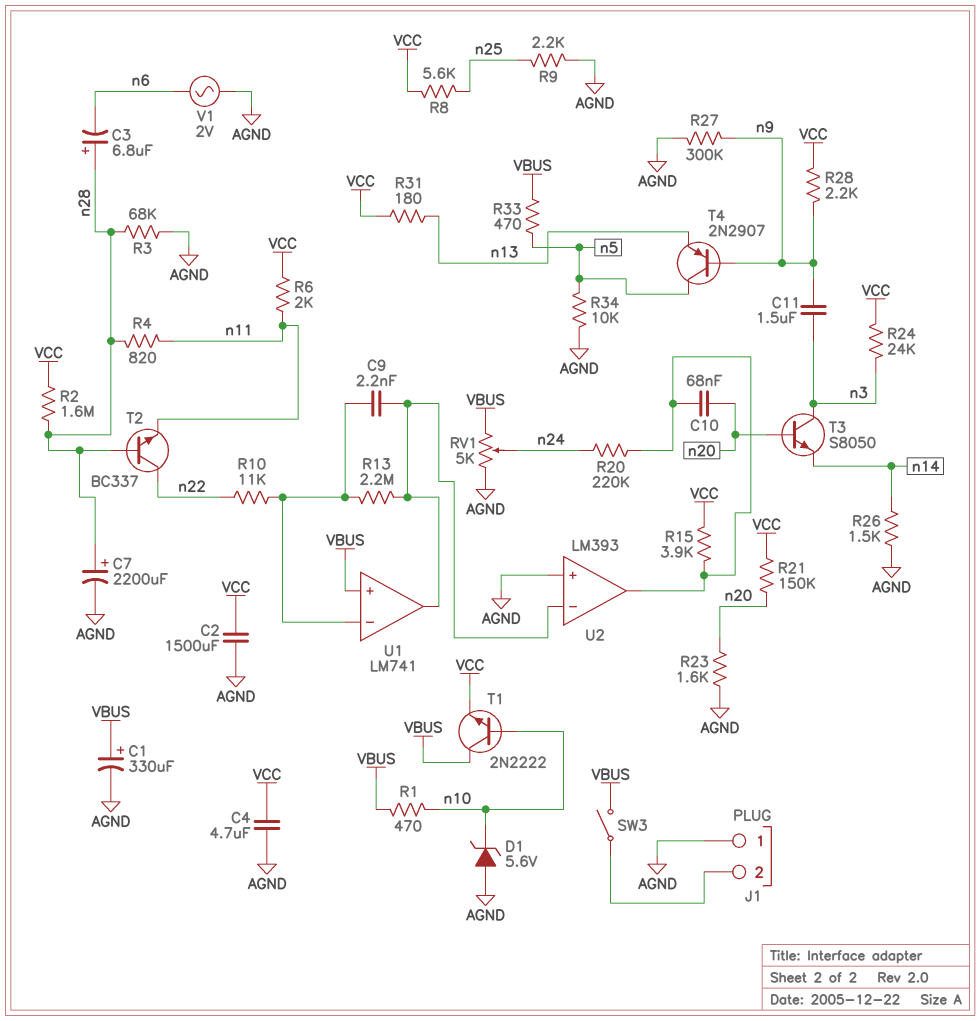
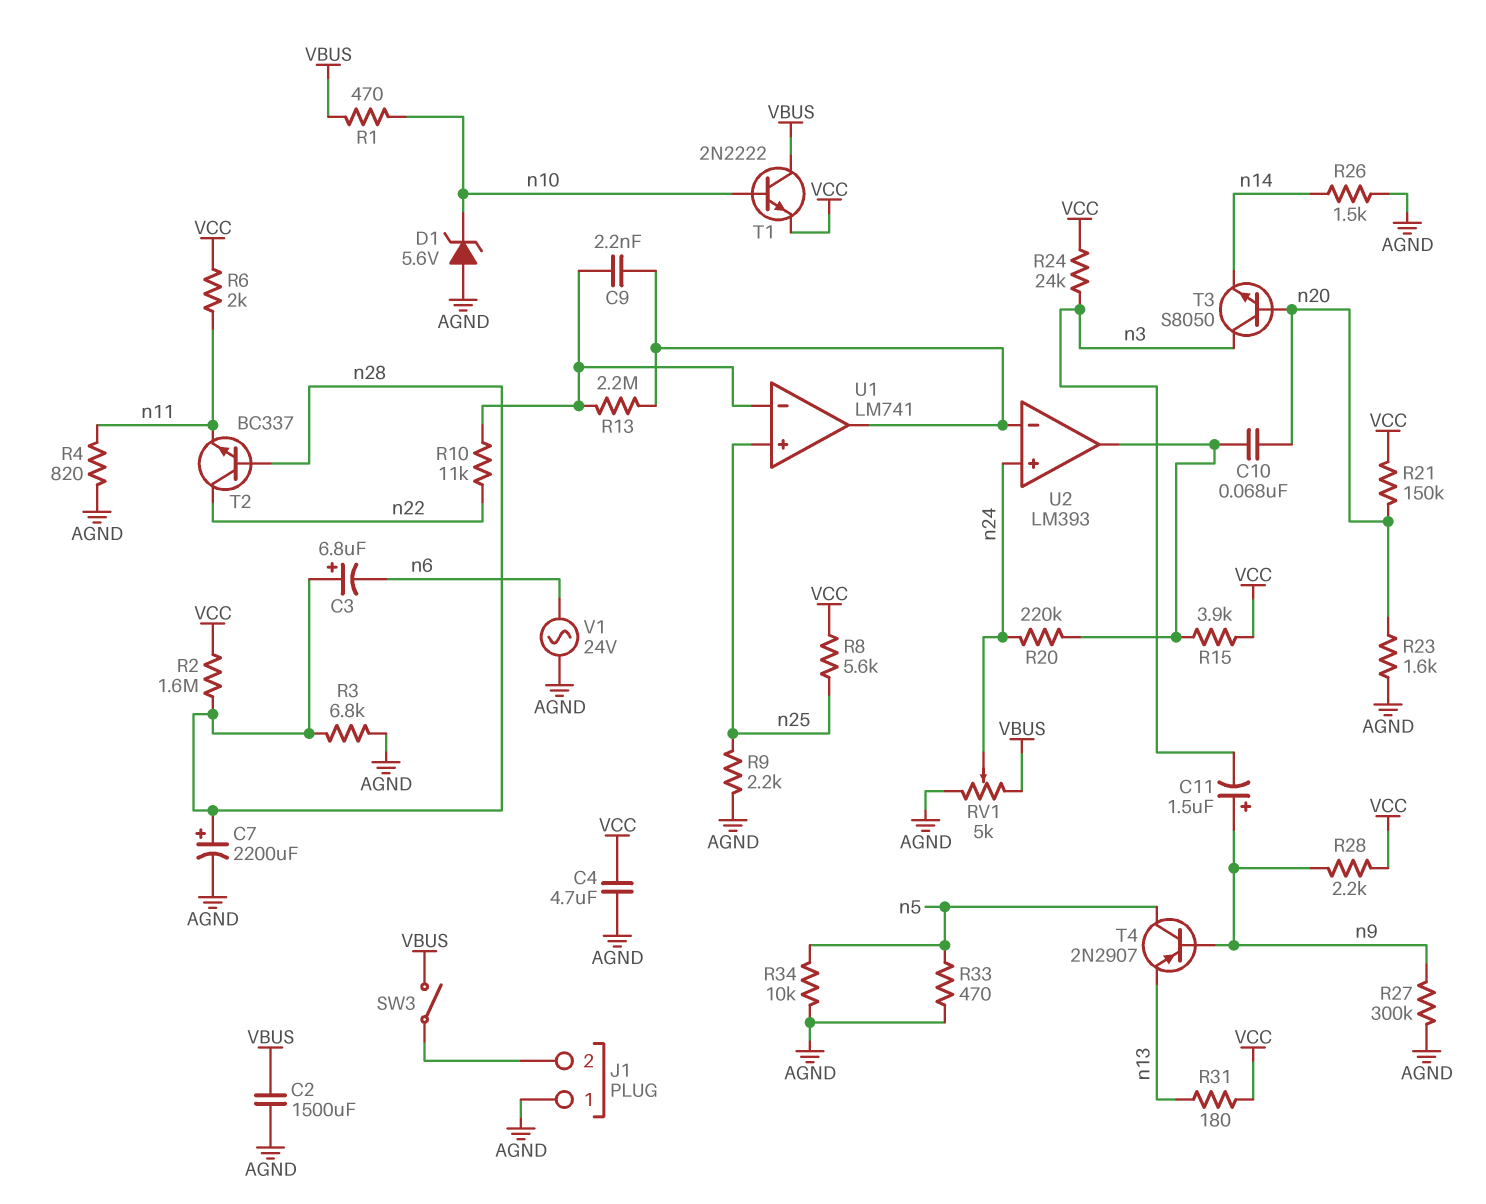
C1: 330uF (plus VBUS, minus AGND) -> none
C2: 1500uF (AGND, VCC) -> 1500uF (AGND, VBUS)
C11: 1.5uF (n3, n9) -> 1.5uF (plus n9, minus n3)
R3: 68k (AGND, n28) -> 6.8k (AGND, n28)
R4: 820 (n11, n28) -> 820 (AGND, n11)
R33: 470 (VBUS, n5) -> 470 (AGND, n5)
U1 pin in+: VBUS -> n25
U2 pin in+: AGND -> n24
V1: AC 2V (AGND, n6) -> AC 24V (AGND, n6)

